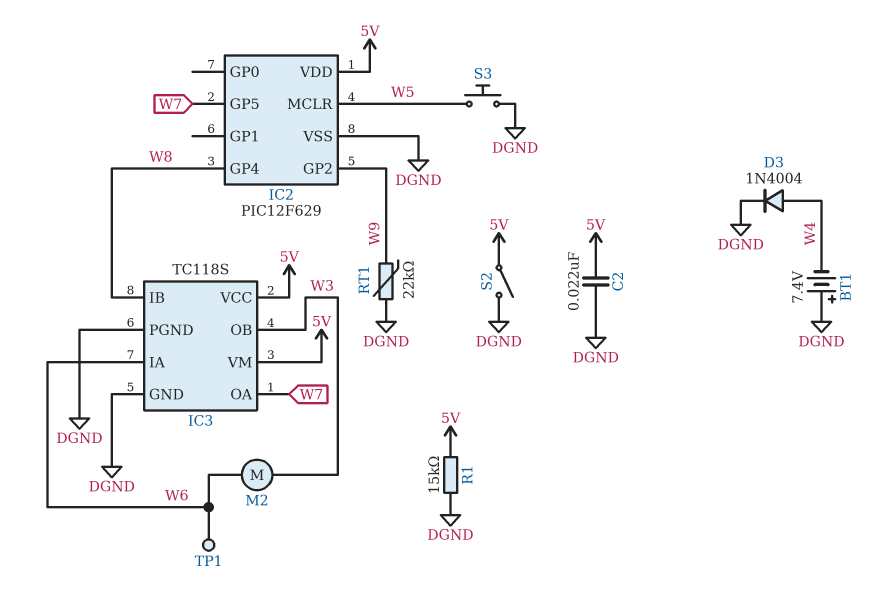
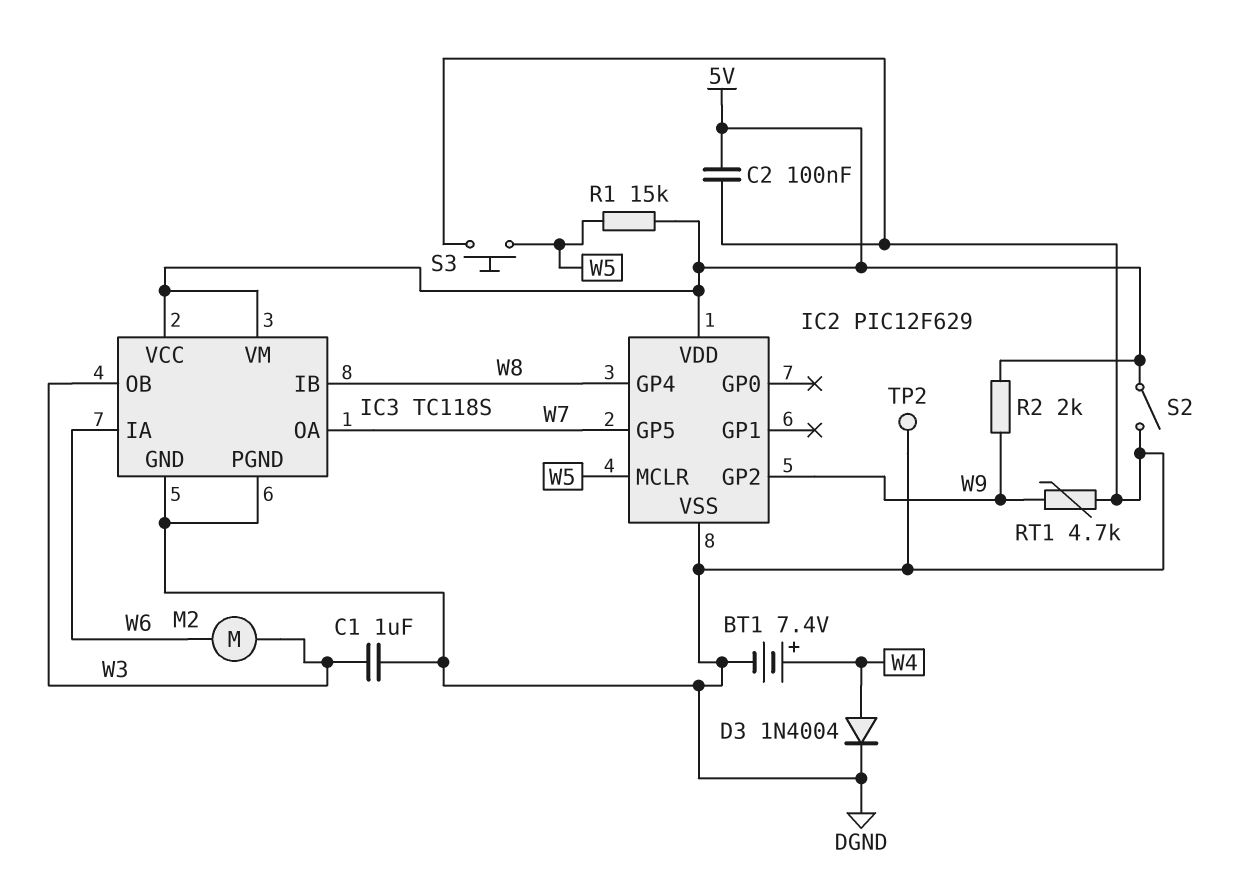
BT1: 7.4V (plus DGND, minus W4) -> 7.4V (plus W4, minus DGND)
C1: none -> 1uF (DGND, W3)
C2: 22nF (5V, DGND) -> 100nF (5V, DGND)
R1: 15k (5V, DGND) -> 15k (5V, W5)
R2: none -> 2k (5V, W9)
RT1: 22k (DGND, W9) -> 4.7k (DGND, W9)
TP1: test point (W6) -> none
TP2: none -> test point (DGND)

